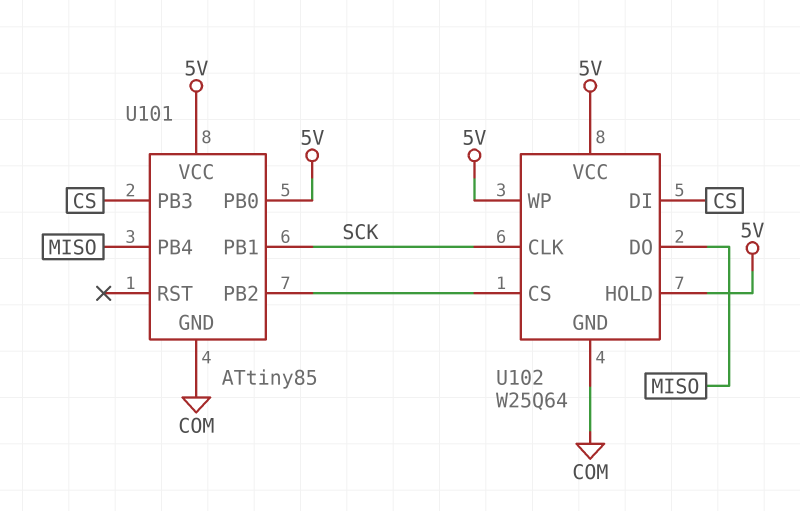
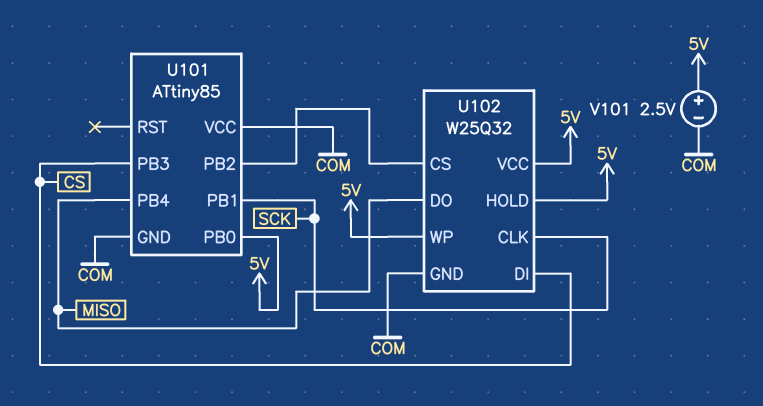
U101 pin VCC: 5V -> COM
U102: W25Q64 -> W25Q32
V101: none -> 2.5V (plus 5V, minus COM)

